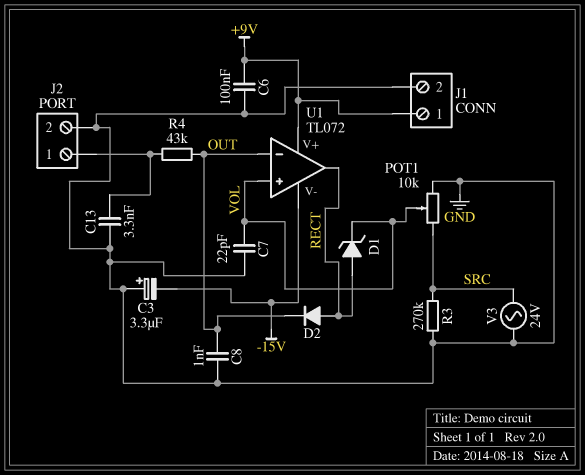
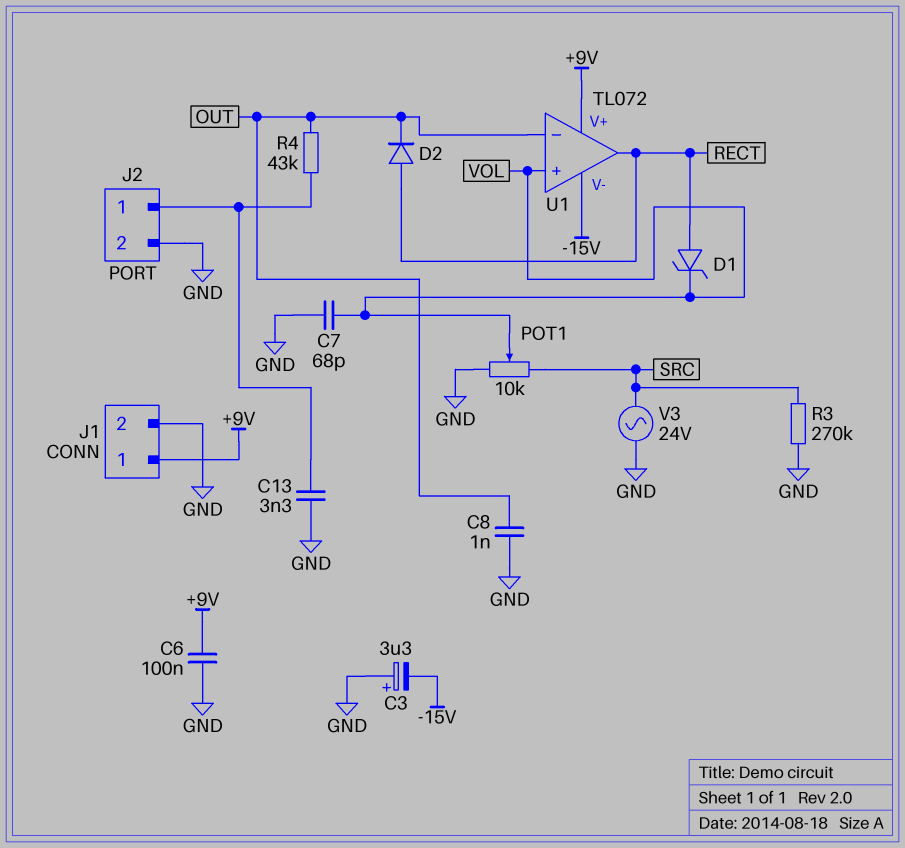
C7: 22pF (GND, VOL) -> 68pF (GND, VOL)

